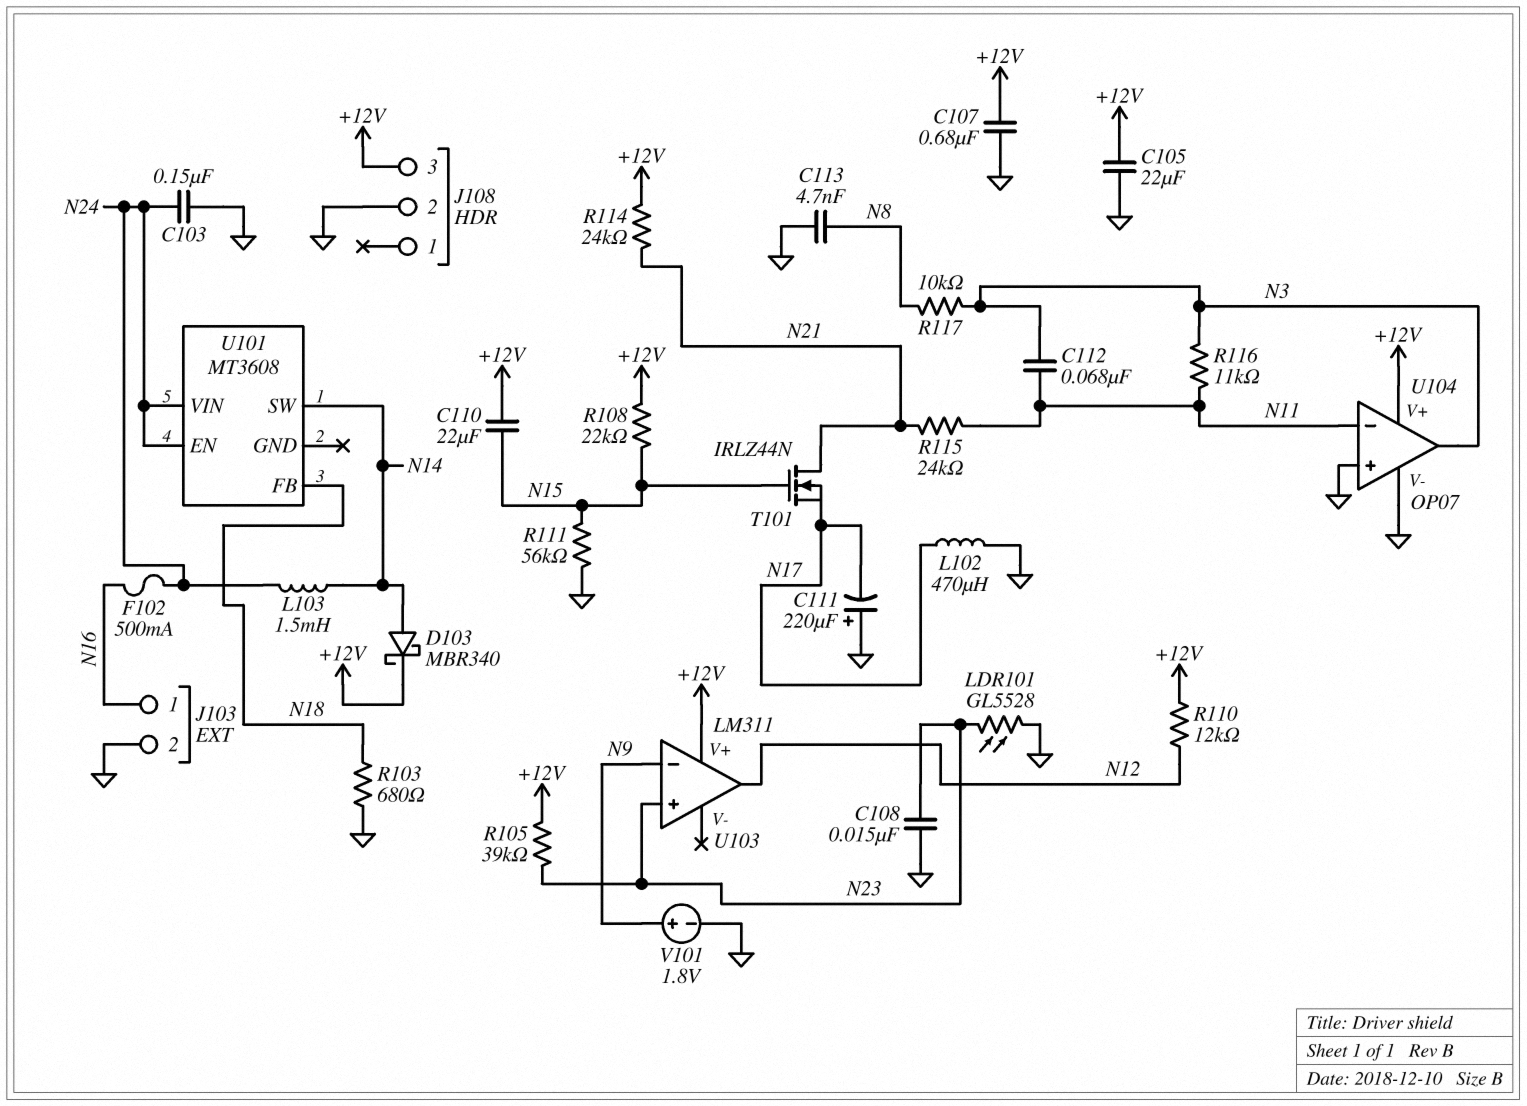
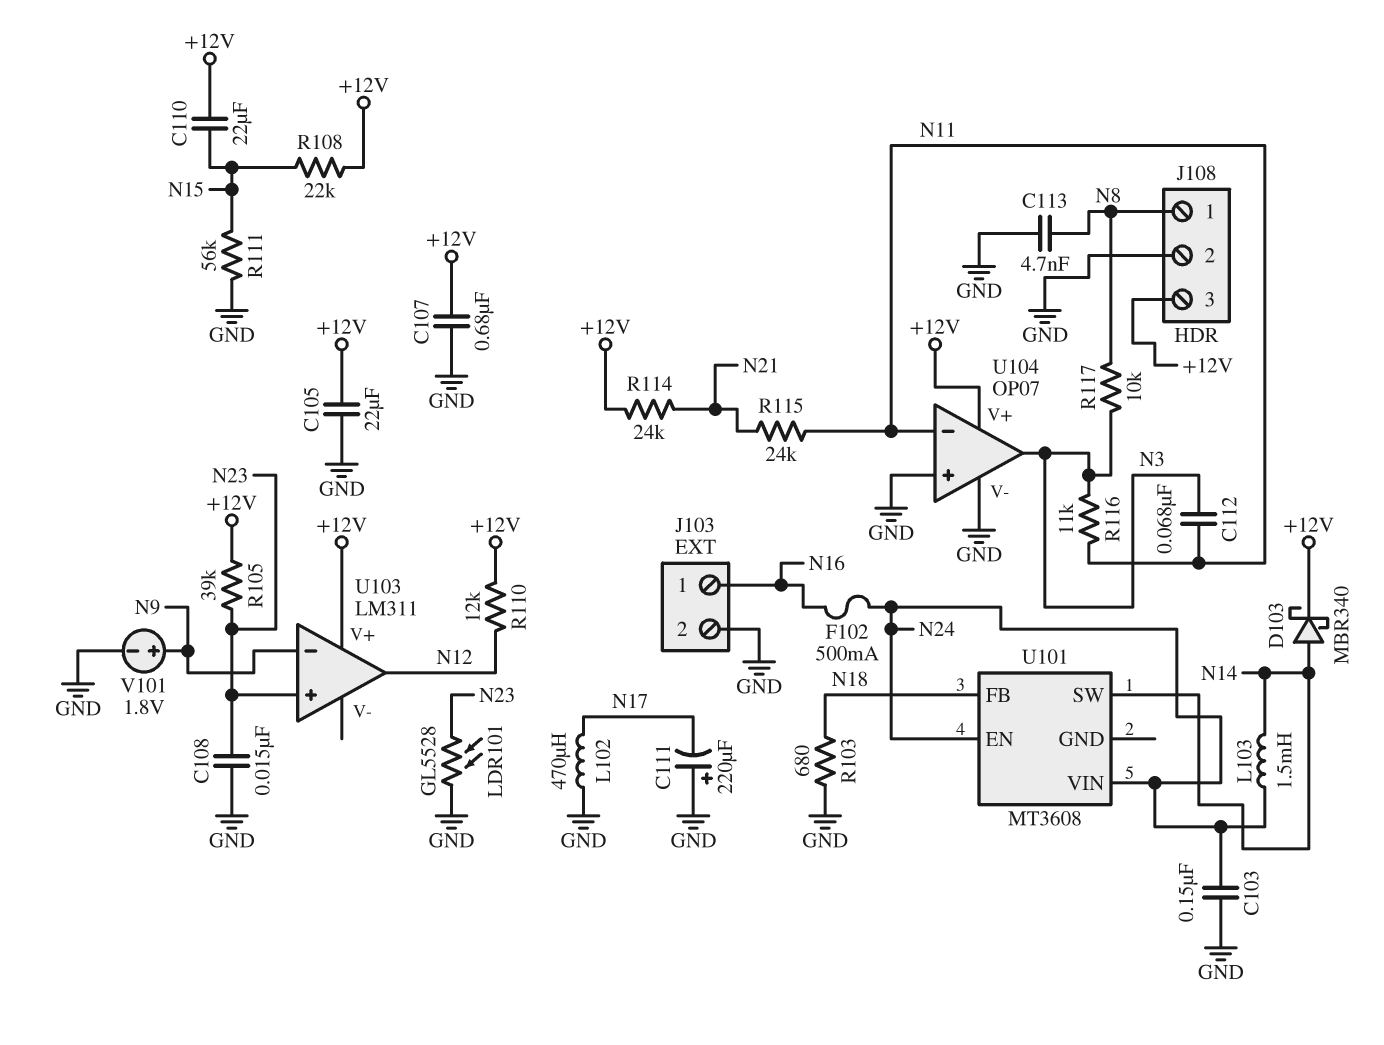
J108 pin 1: none -> N8
T101: NMOS IRLZ44N (G N15, D N21, S N17) -> none

